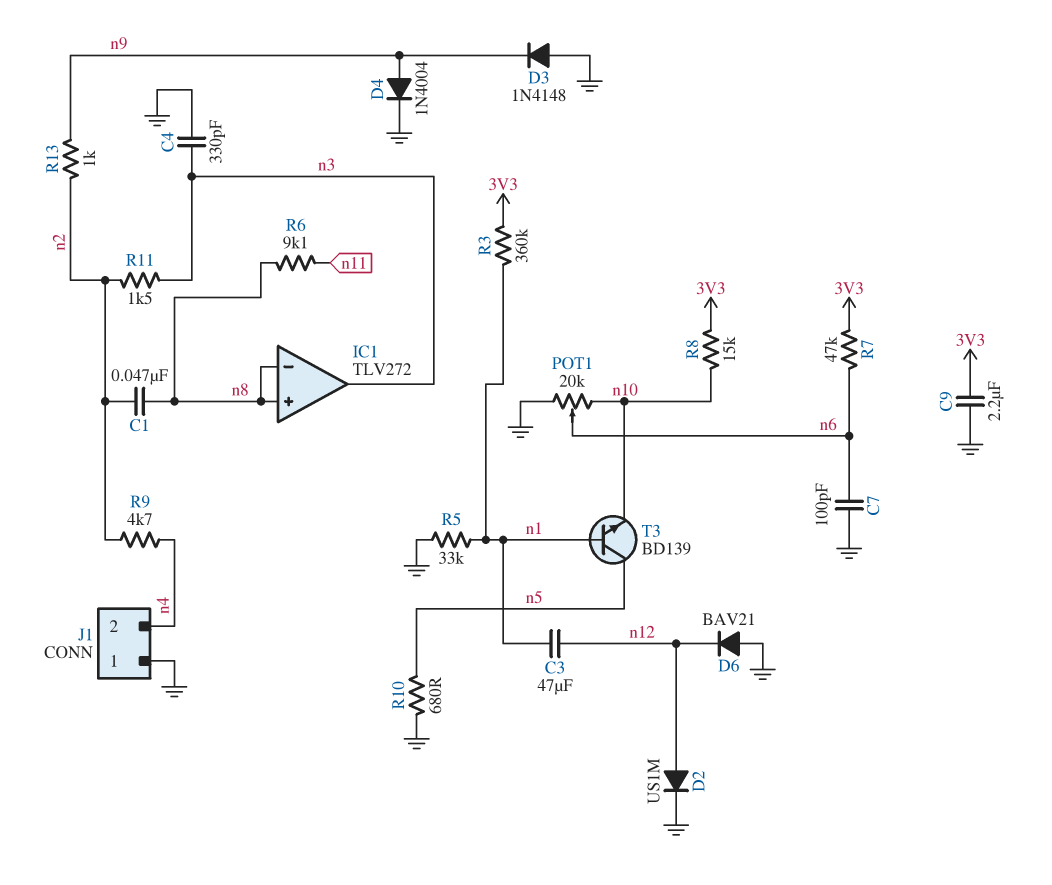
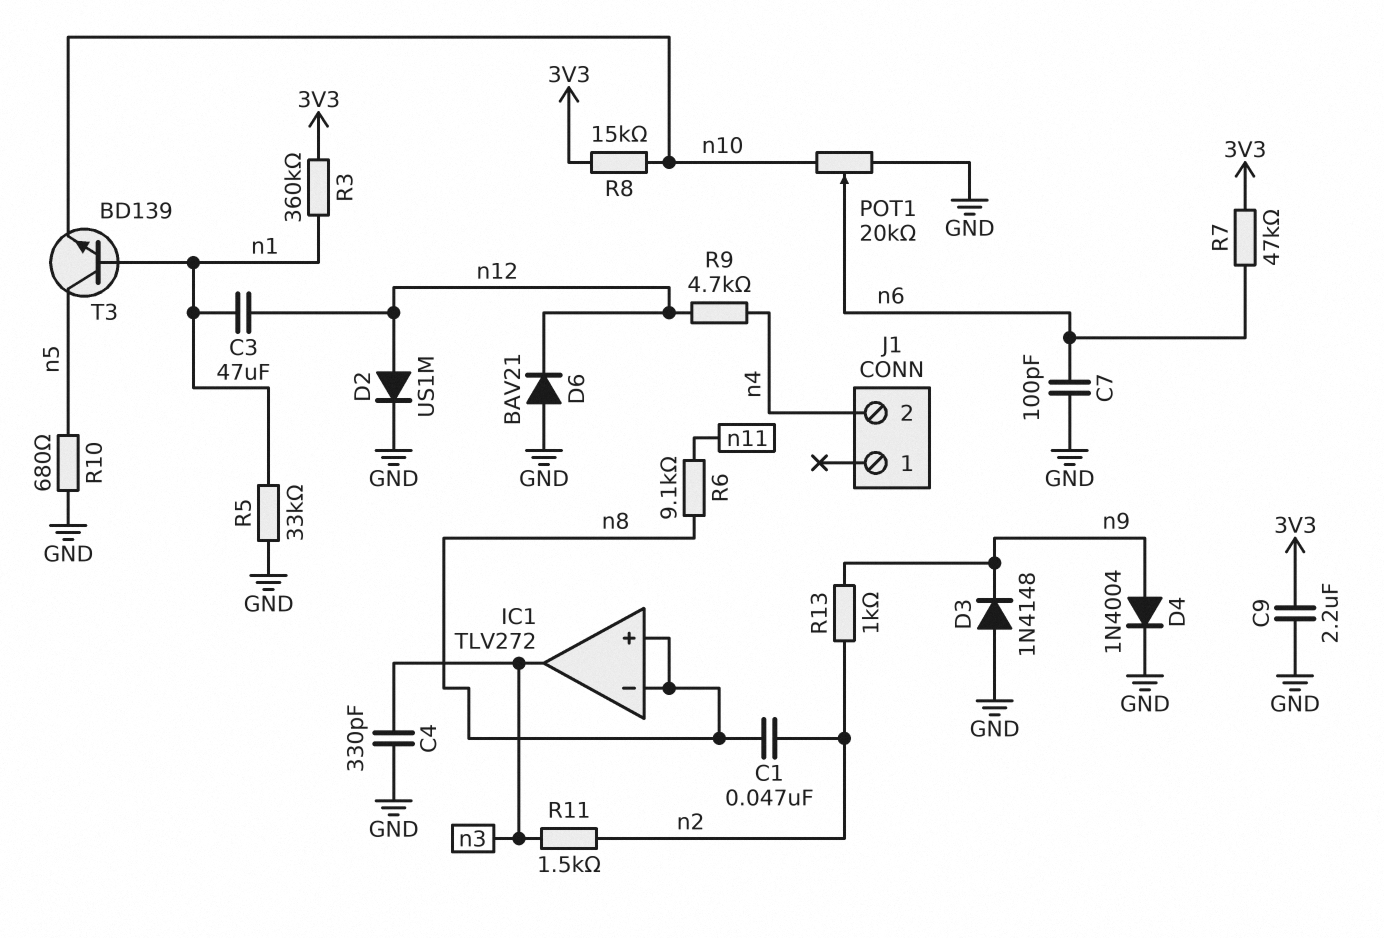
J1 pin 1: GND -> none
R9: 4.7k (n2, n4) -> 4.7k (n4, n12)

